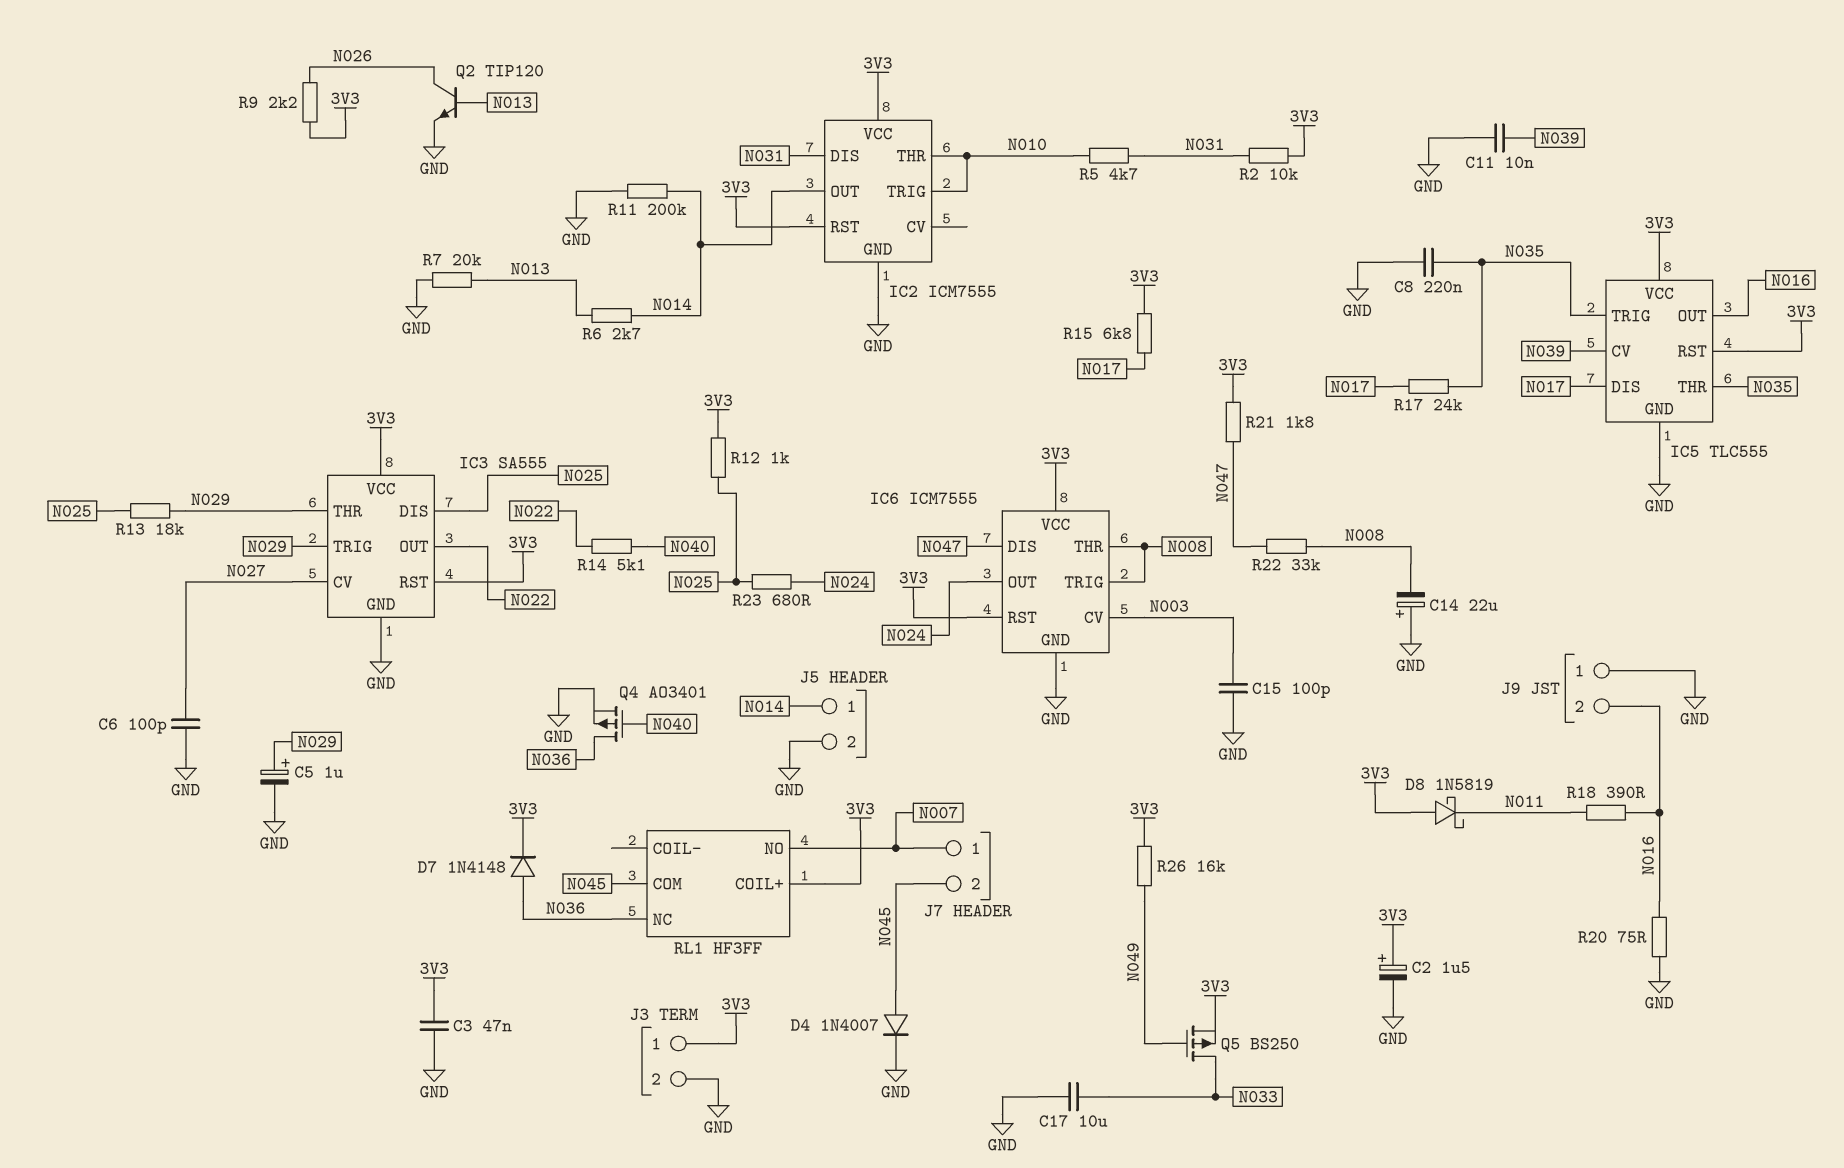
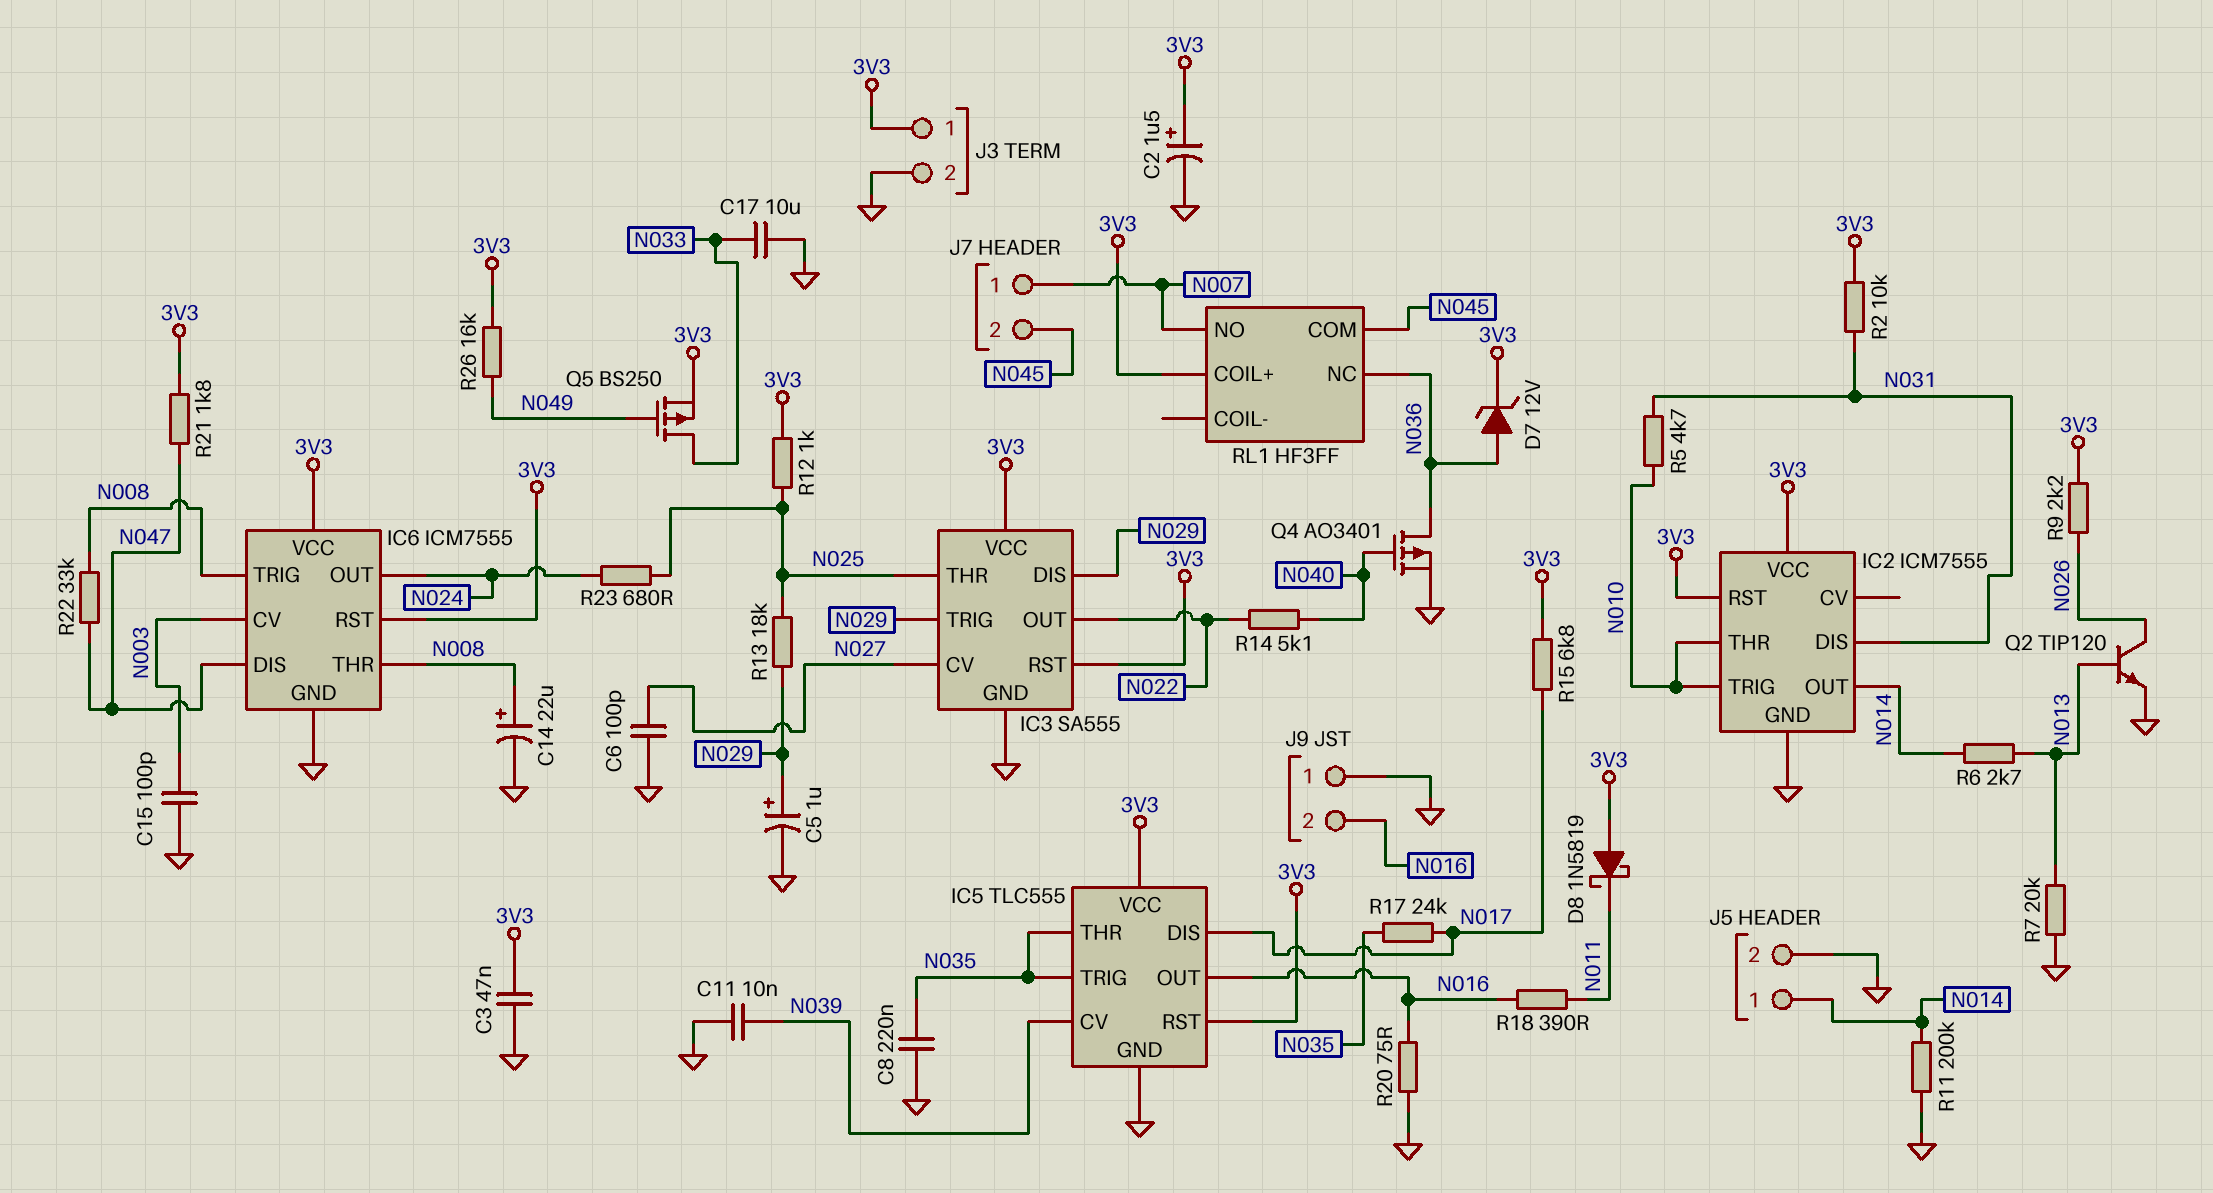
C14: 22uF (plus GND, minus N008) -> 22uF (plus N008, minus GND)
D4: diode 1N4007 (A N045, K GND) -> none
D7: diode 1N4148 (A N036, K 3V3) -> zener 12V (A N036, K 3V3)
IC3 pin DIS: N025 -> N029
IC3 pin THR: N029 -> N025

